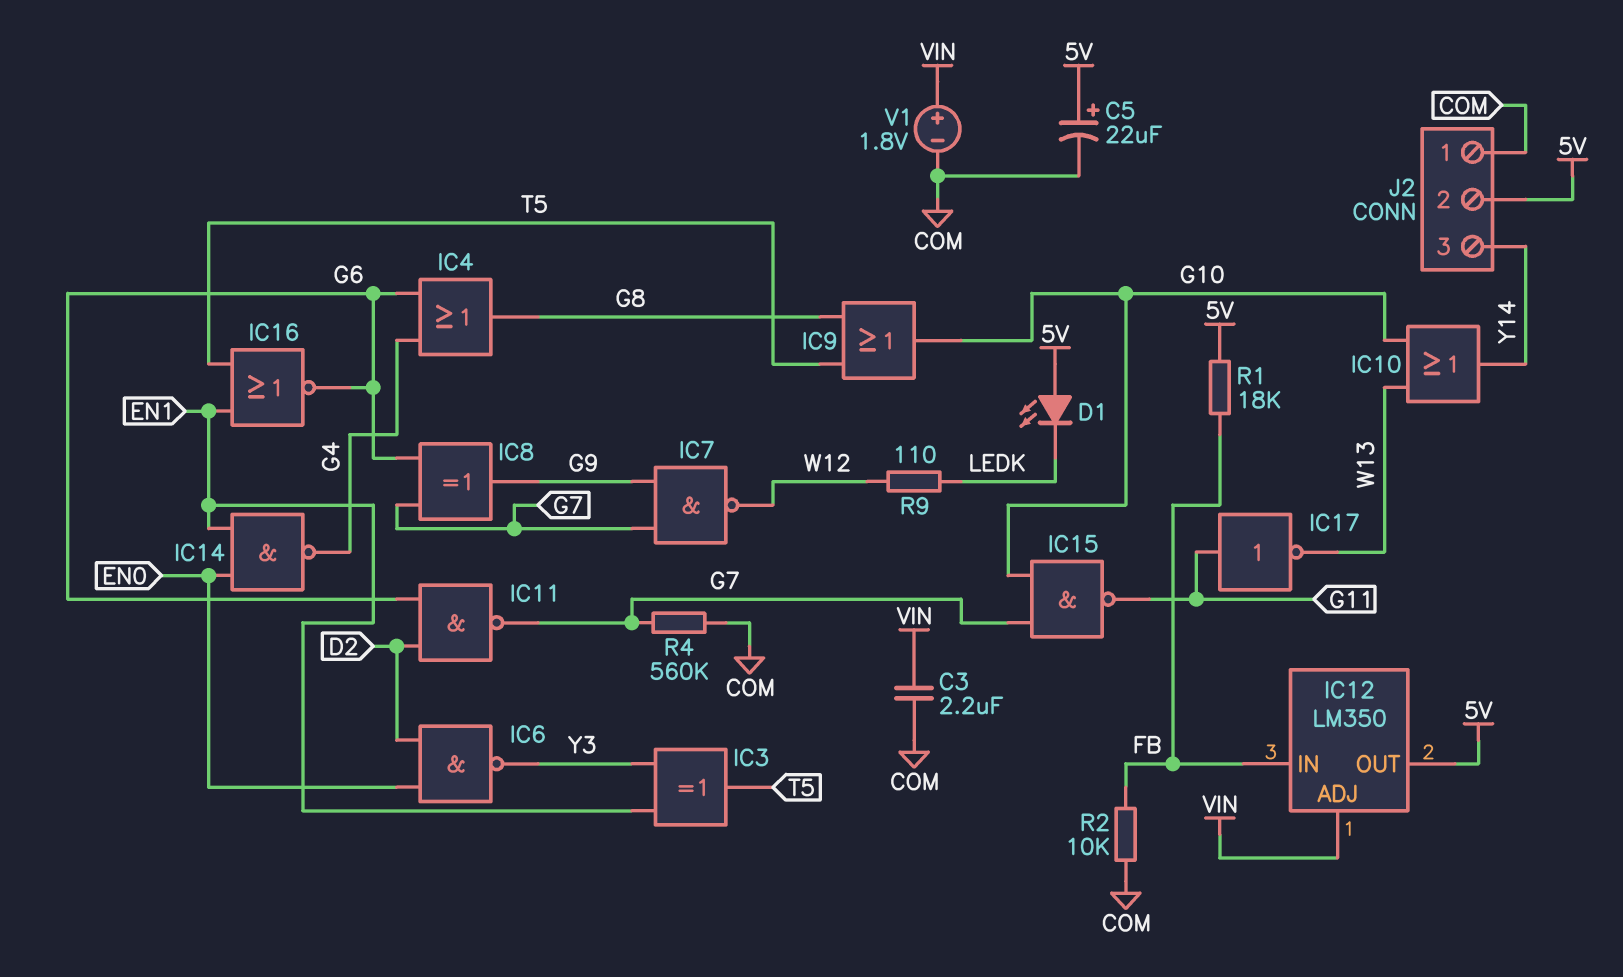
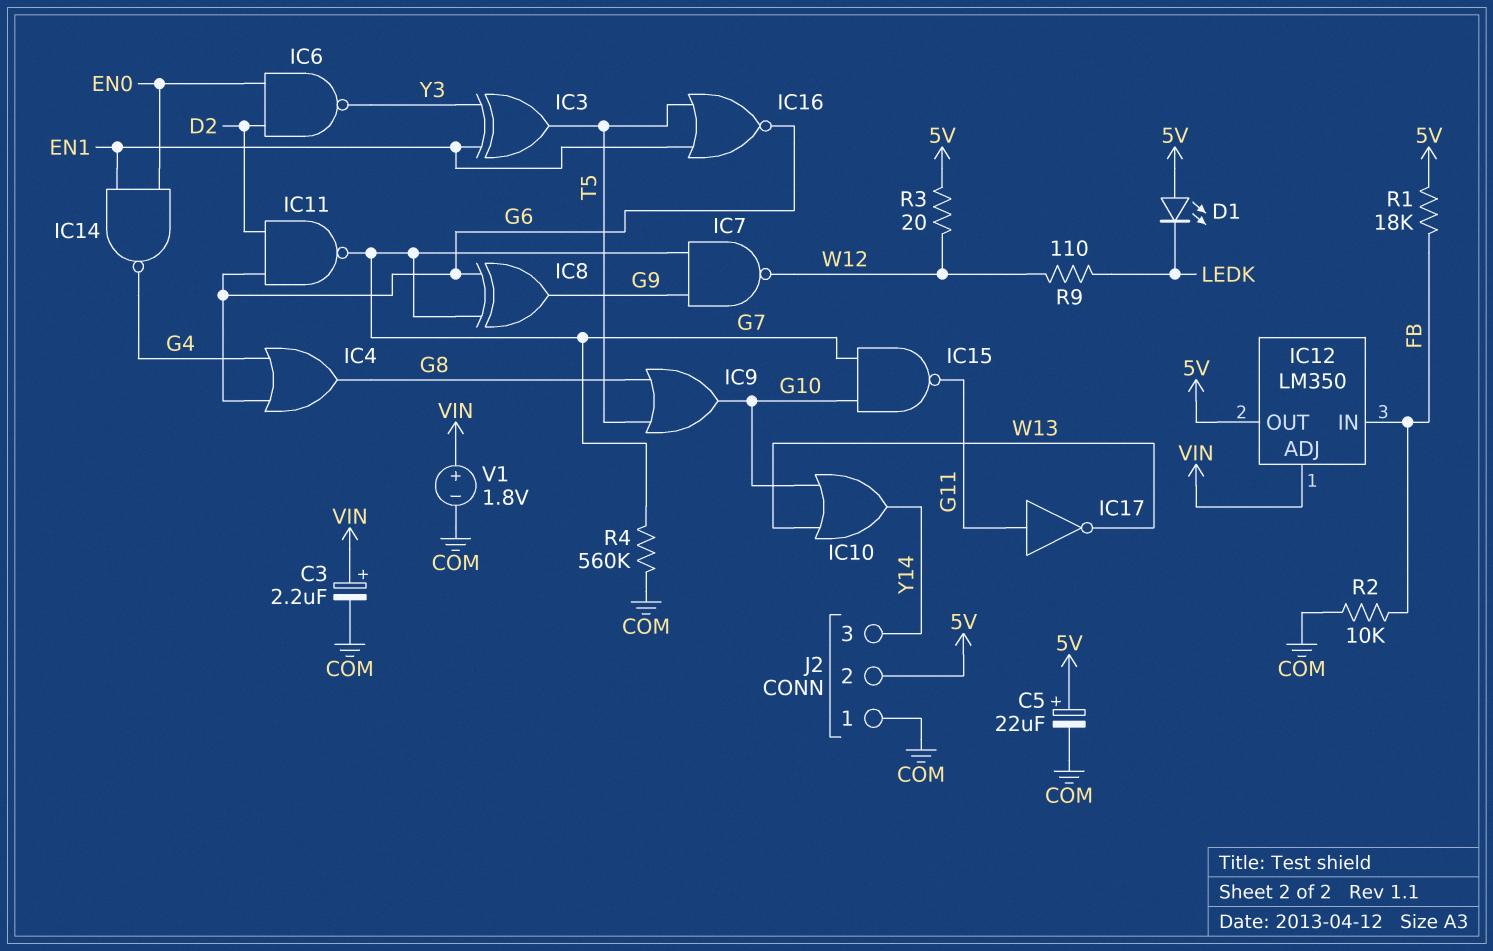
C3: 2.2uF (COM, VIN) -> 2.2uF (plus VIN, minus COM)
R3: none -> 20 (5V, W12)

